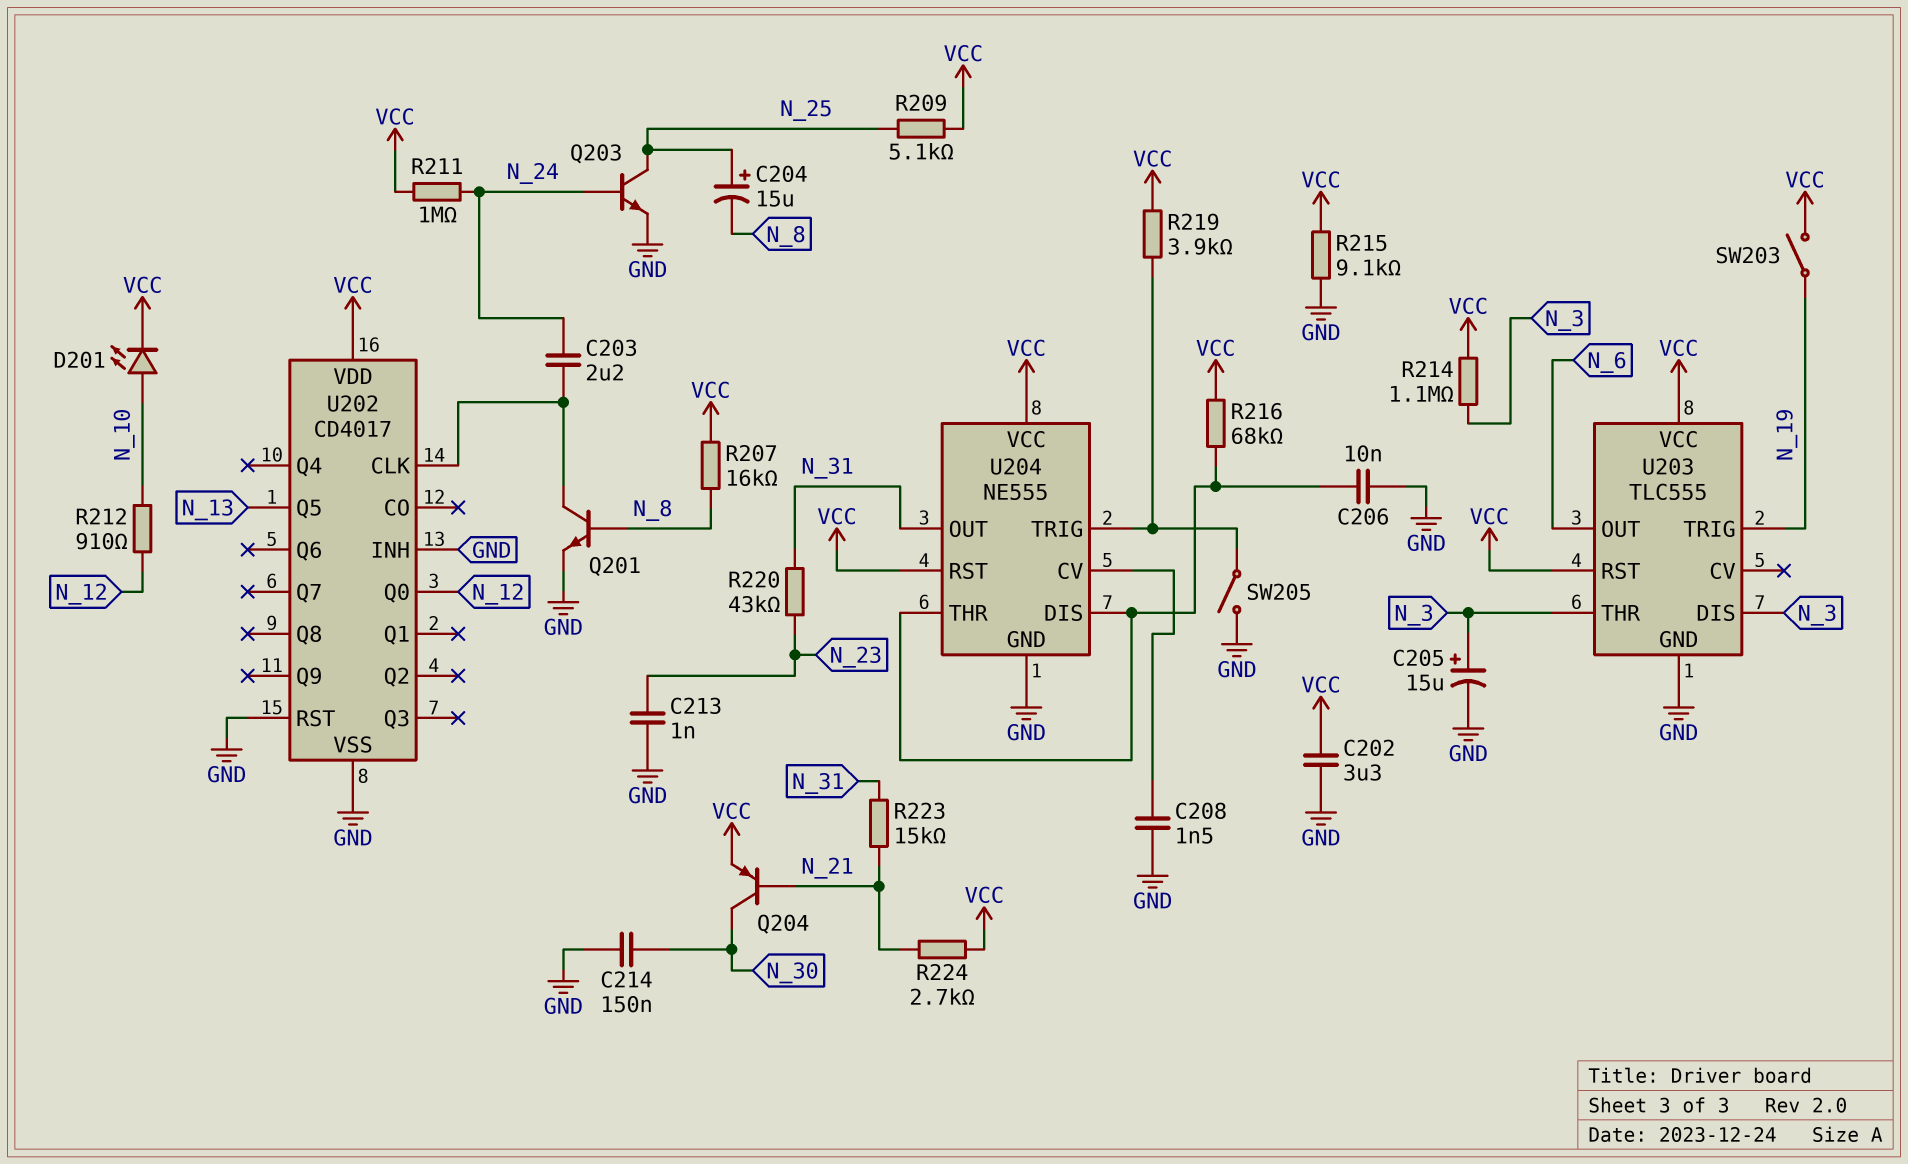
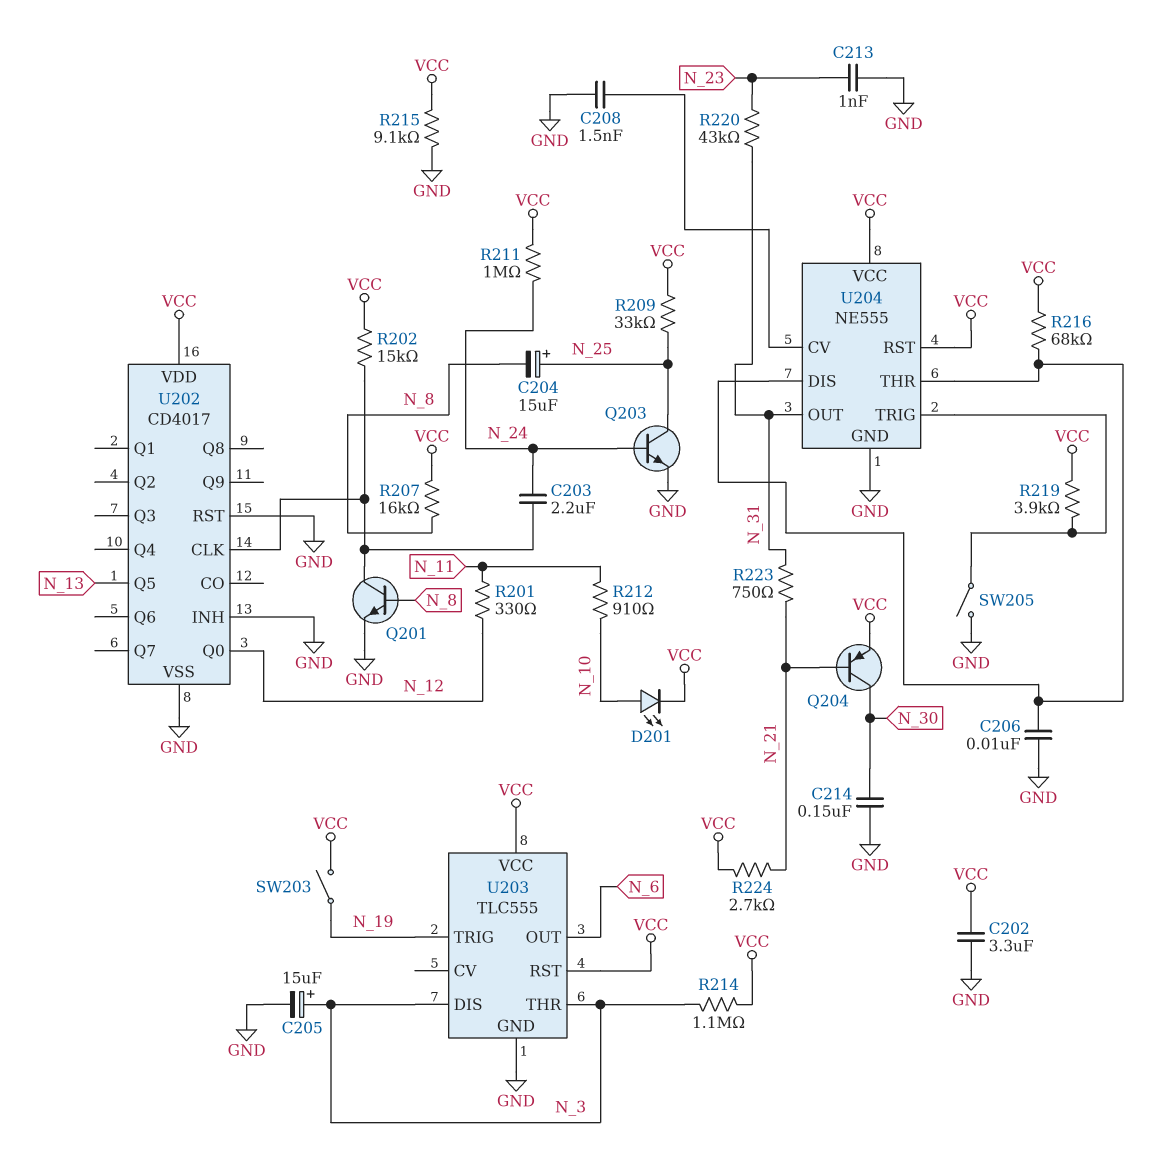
R201: none -> 330 (N_11, N_12)
R202: none -> 15k (U202/CLK, VCC)
R209: 5.1k (N_25, VCC) -> 33k (N_25, VCC)
R212: 910 (N_10, N_12) -> 910 (N_10, N_11)
R223: 15k (N_21, N_31) -> 750 (N_21, N_31)

